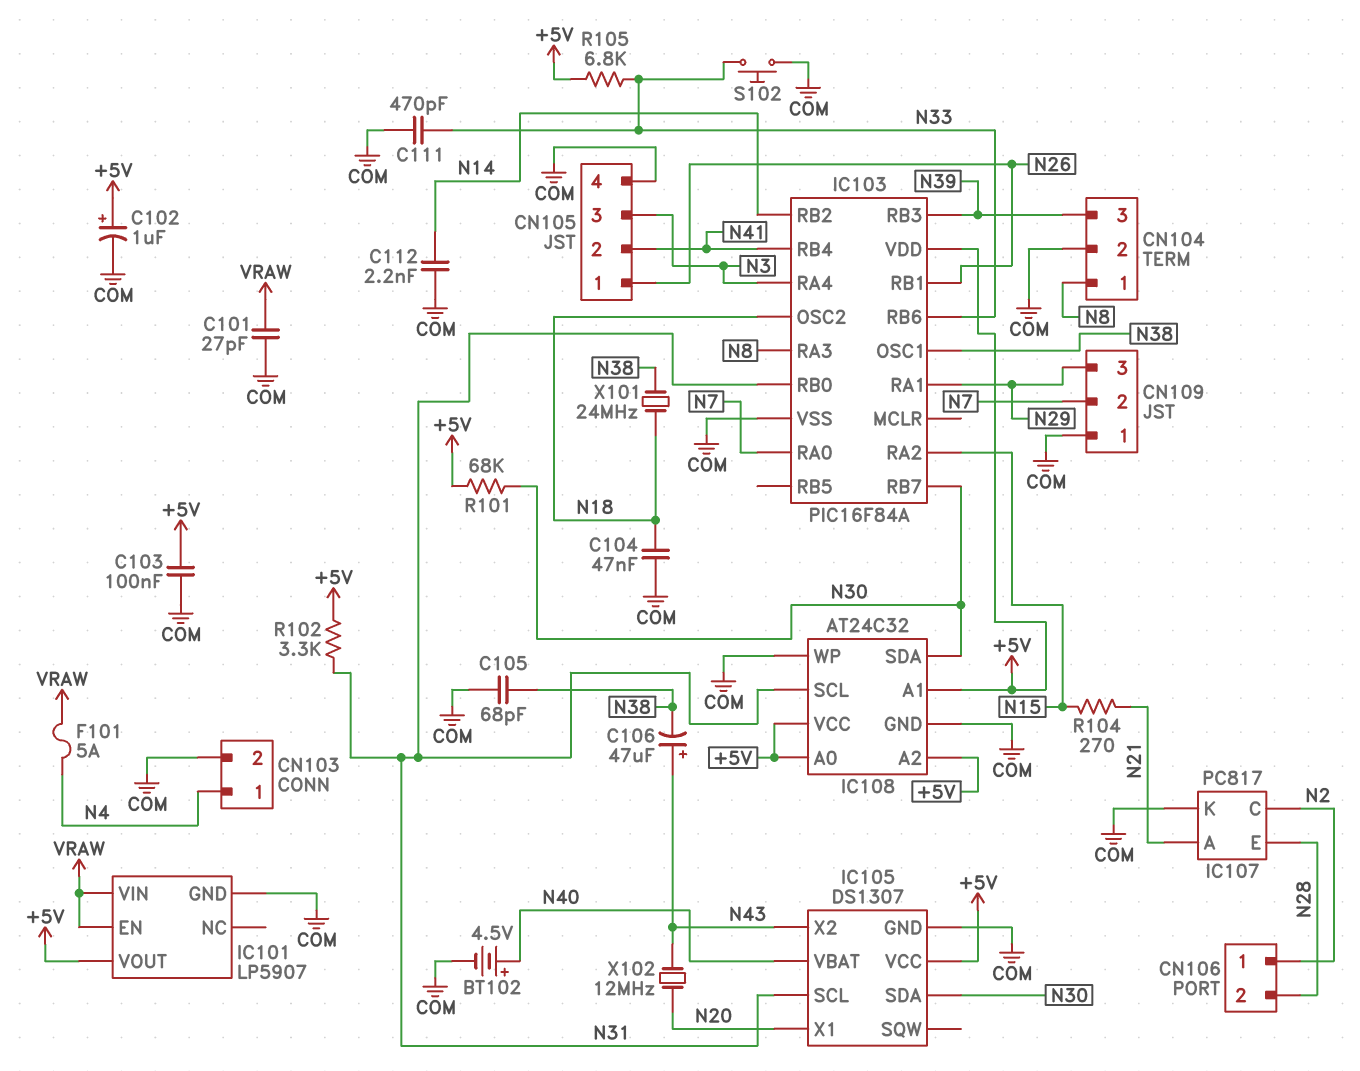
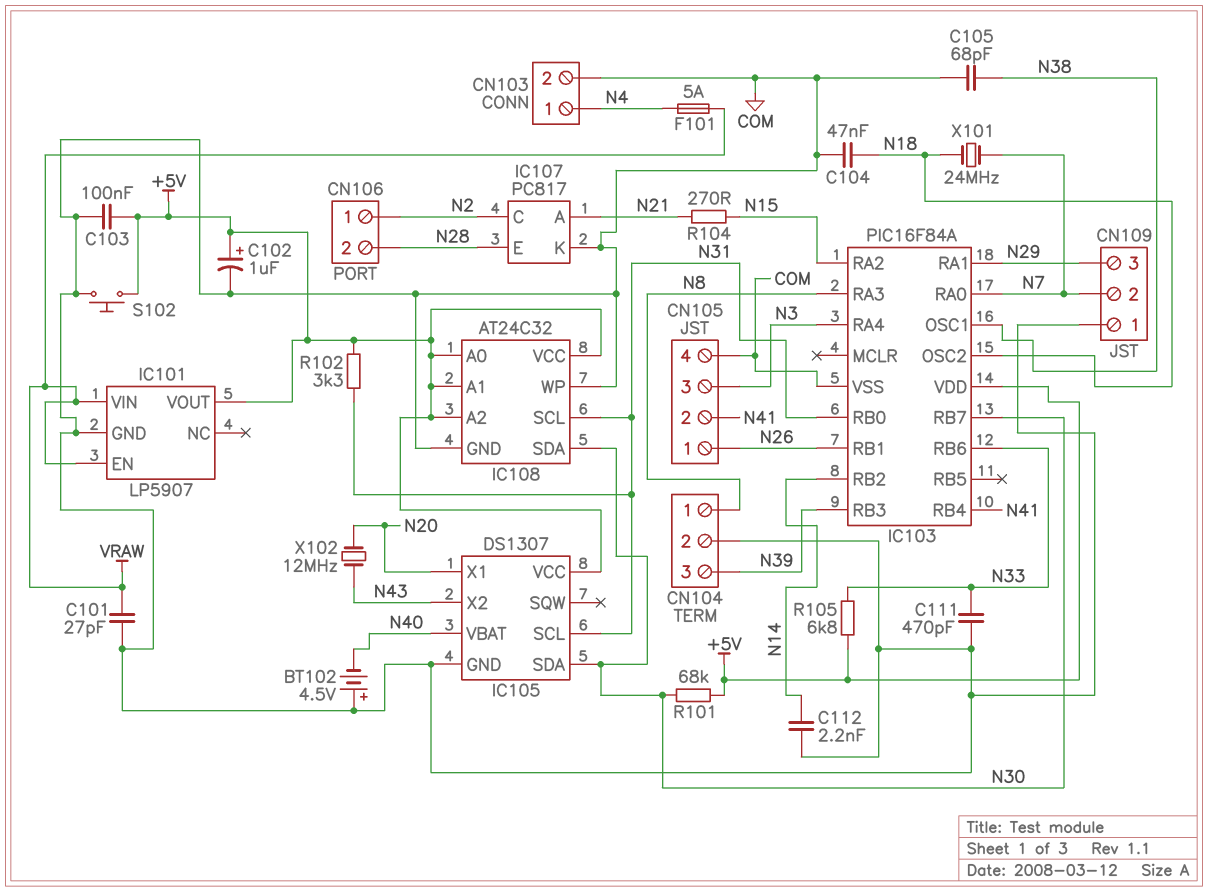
BT102: 4.5V (plus N40, minus COM) -> 4.5V (plus COM, minus N40)
C106: 47uF (plus N43, minus N38) -> none
S102: button (COM, N33) -> button (+5V, COM)
X101: 24MHz (N18, N38) -> 24MHz (N7, N18)

